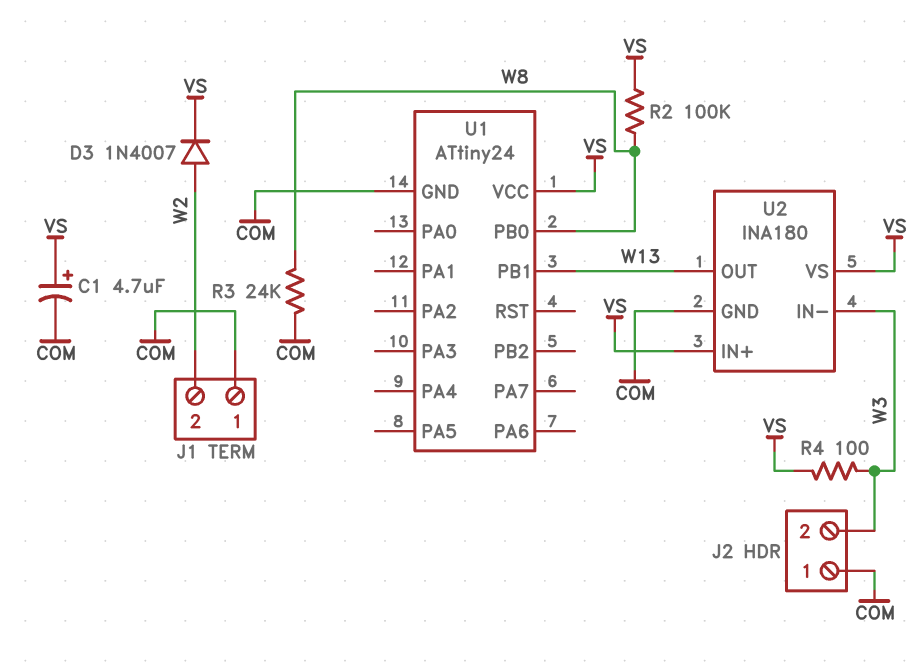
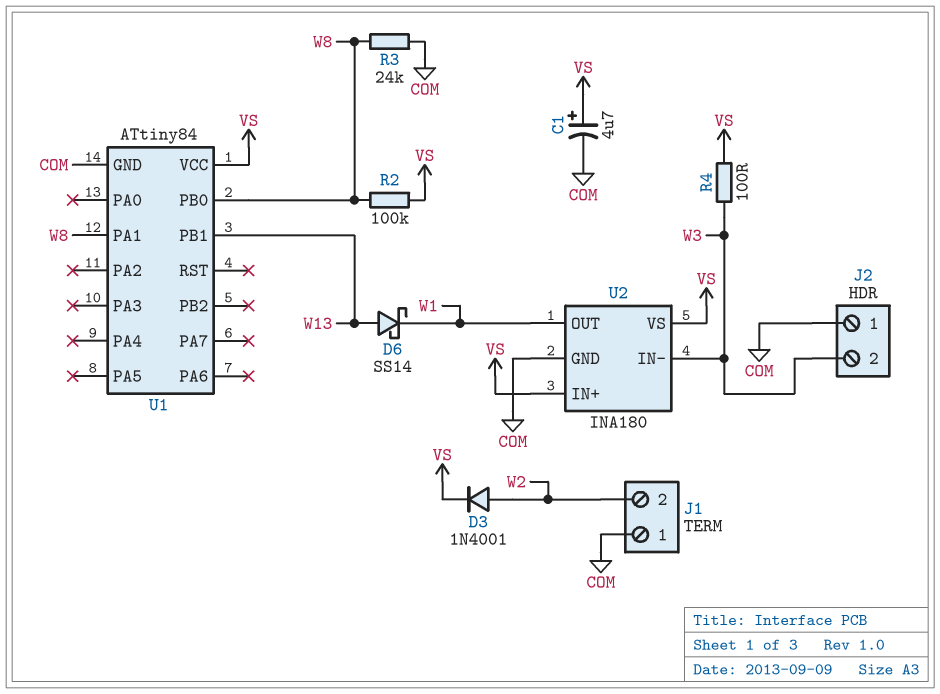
D3: diode 1N4007 (A W2, K VS) -> diode 1N4001 (A W2, K VS)
D6: none -> schottky SS14 (A W13, K W1)
U1: ATtiny24 -> ATtiny84
U1 pin PA1: none -> W8
U2 pin OUT: W13 -> W1

